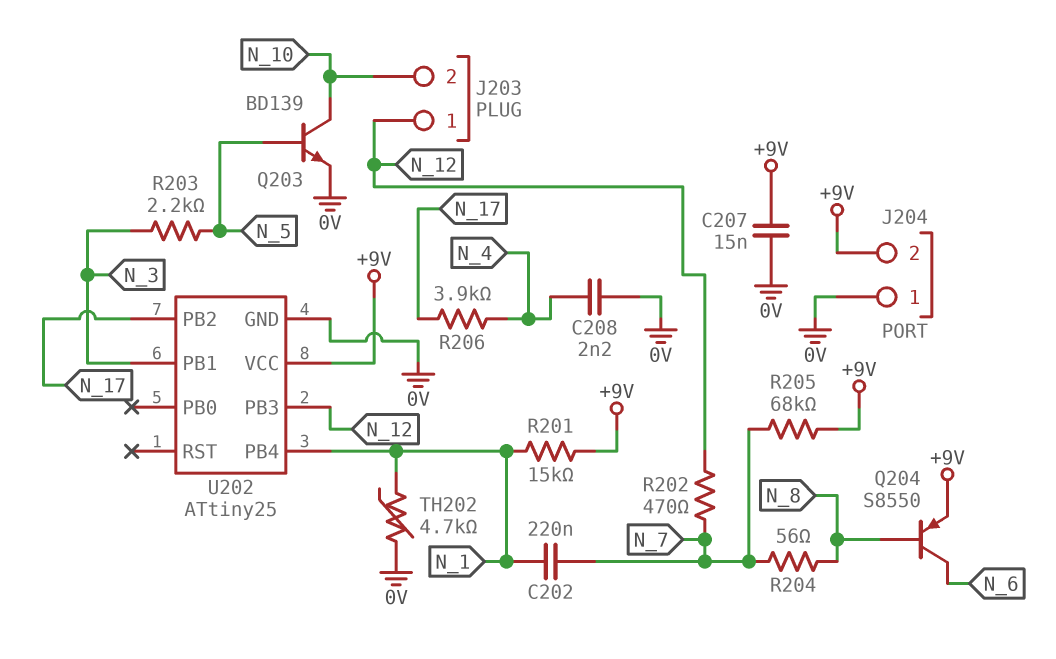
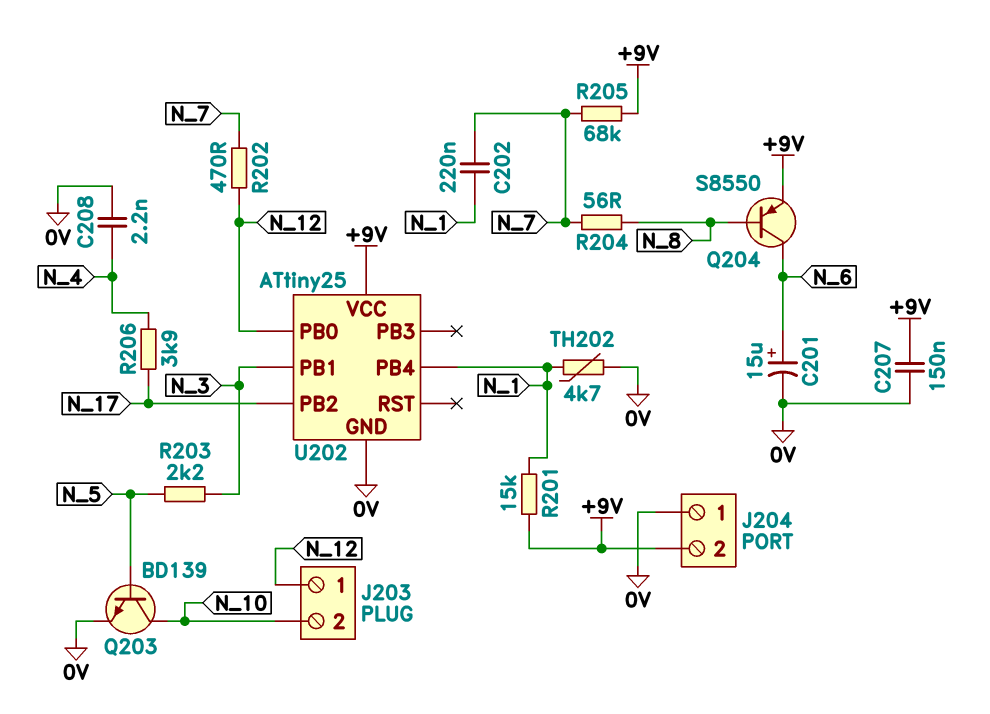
C201: none -> 15uF (plus N_6, minus 0V)
C207: 15nF (+9V, 0V) -> 150nF (+9V, 0V)
U202 pin PB0: none -> N_12
U202 pin PB3: N_12 -> none

